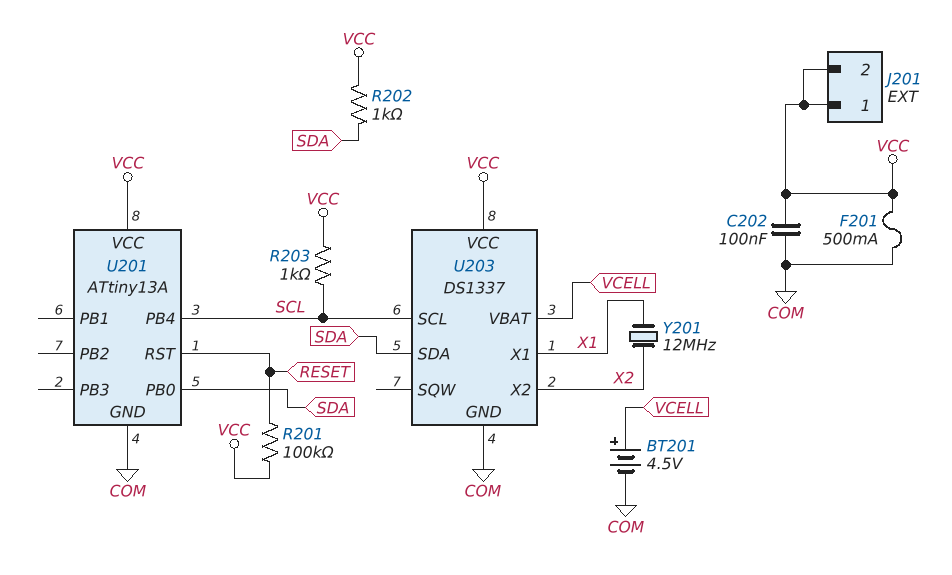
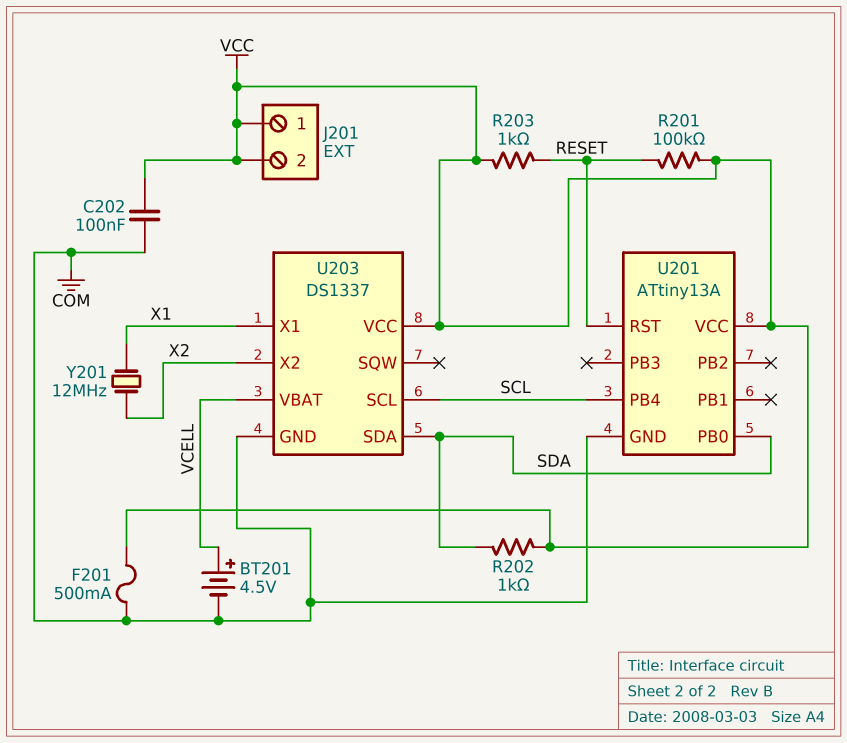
R203: 1k (SCL, VCC) -> 1k (RESET, VCC)

